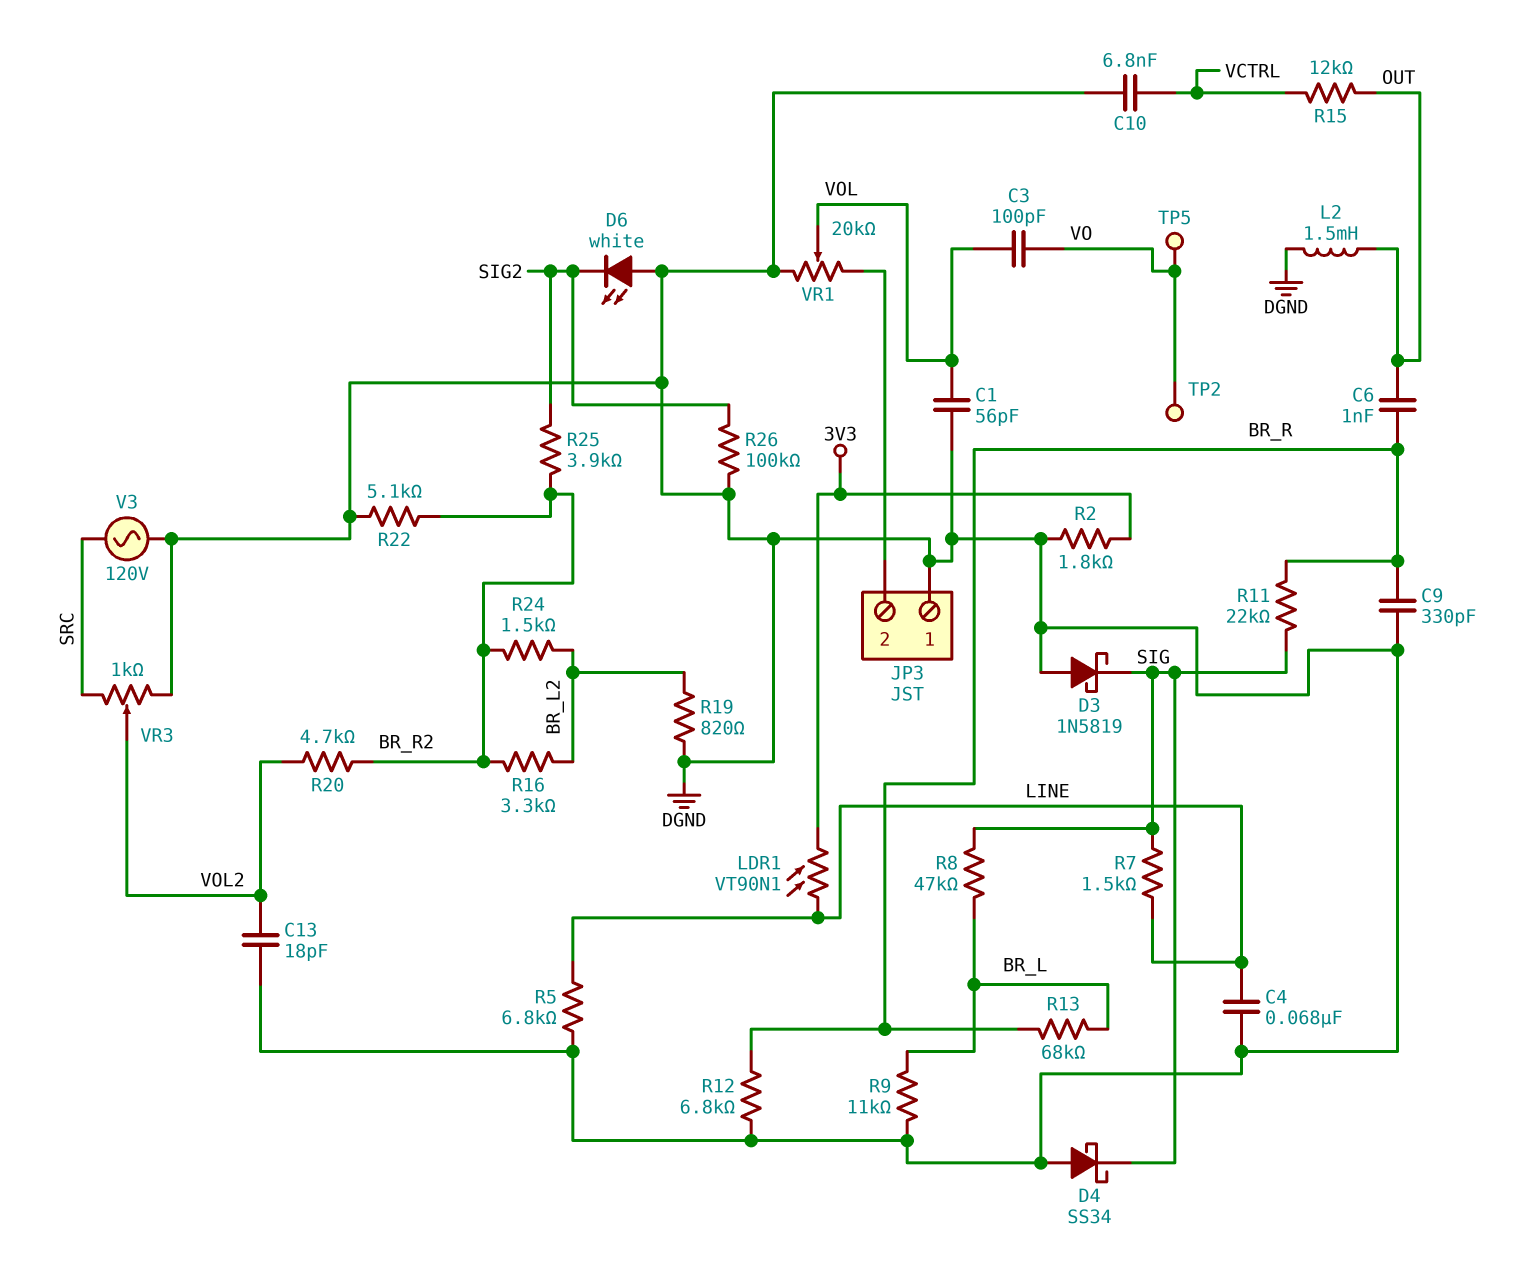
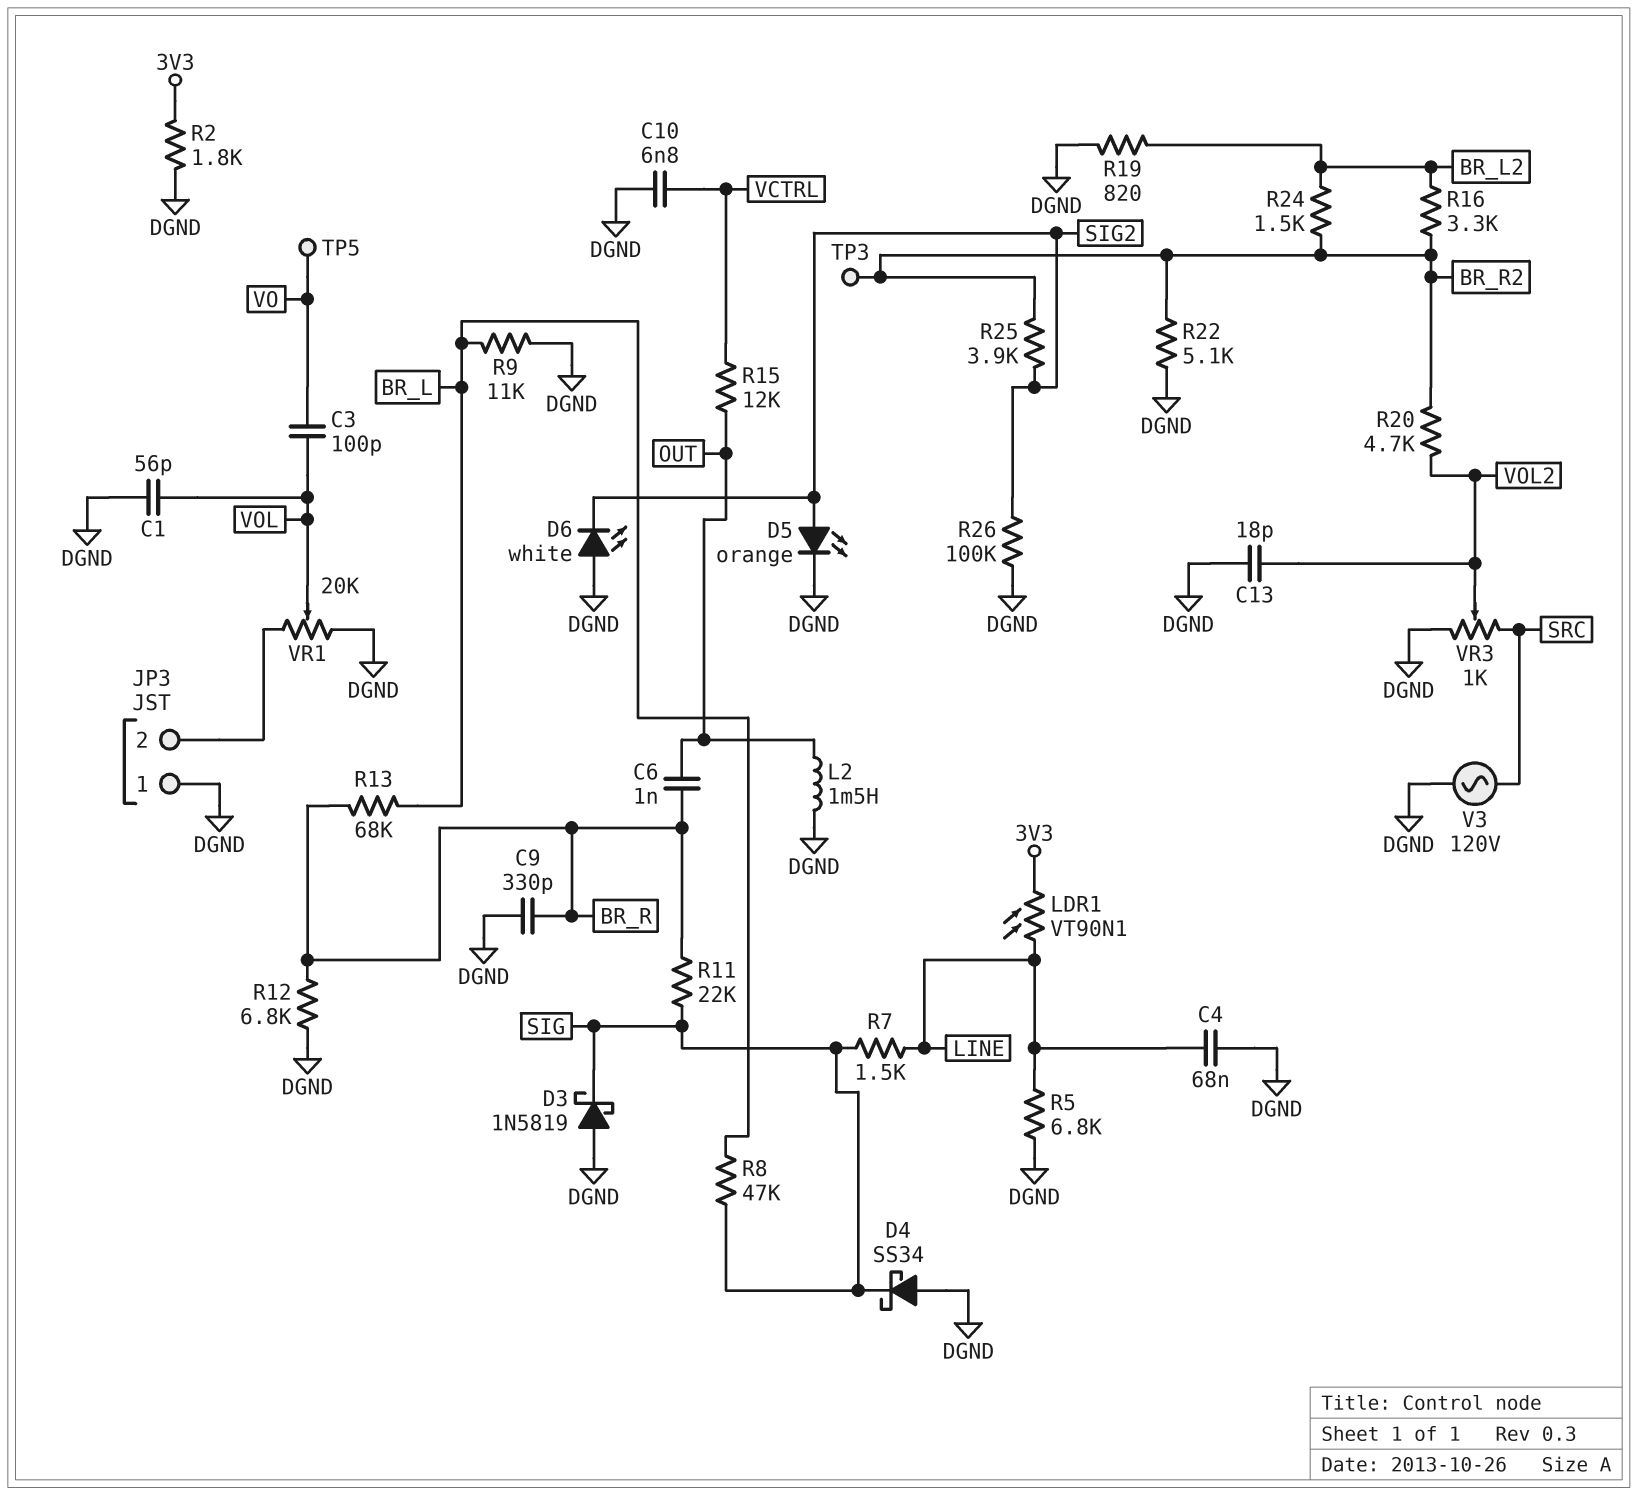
D5: none -> LED orange (A SIG2, K DGND)
TP2: test point (VO) -> none
TP3: none -> test point (BR_R2)

